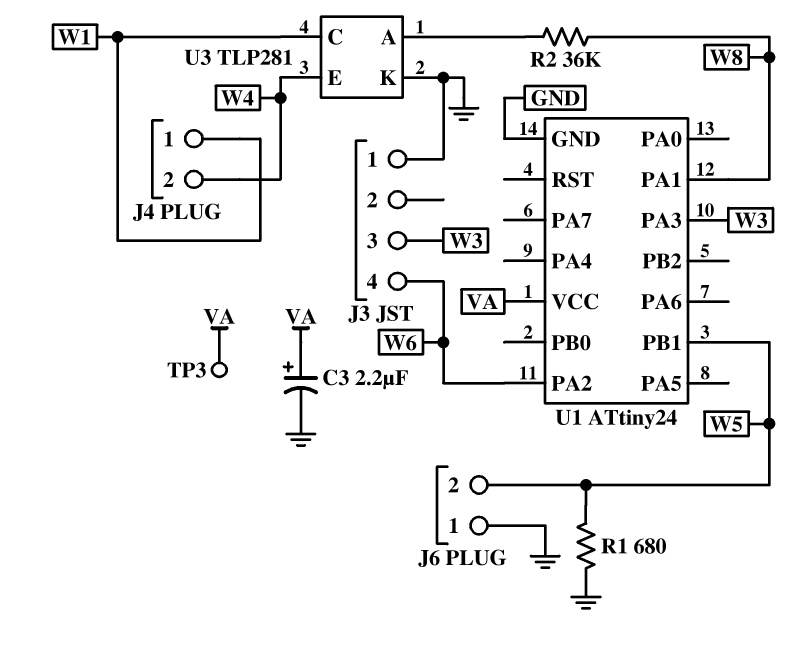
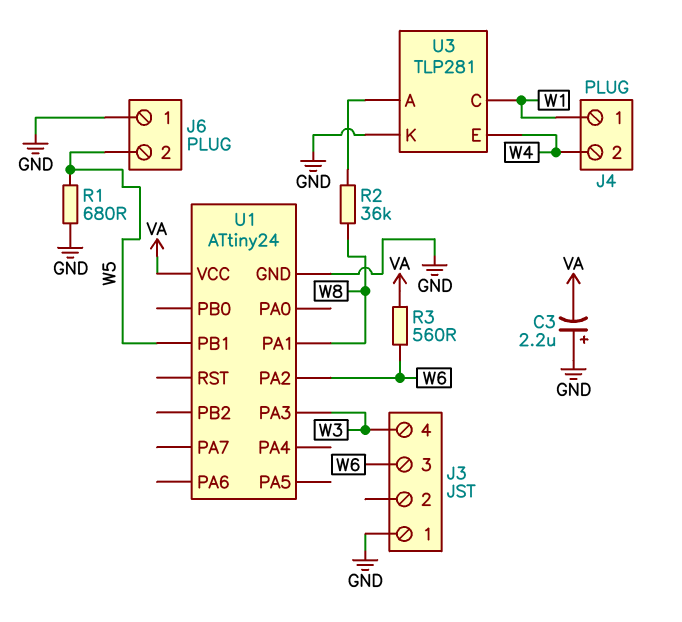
C3: 2.2uF (plus VA, minus GND) -> 2.2uF (plus GND, minus VA)
J3 pin 3: W3 -> W6
J3 pin 4: W6 -> W3
R3: none -> 560 (VA, W6)
TP3: test point (VA) -> none

